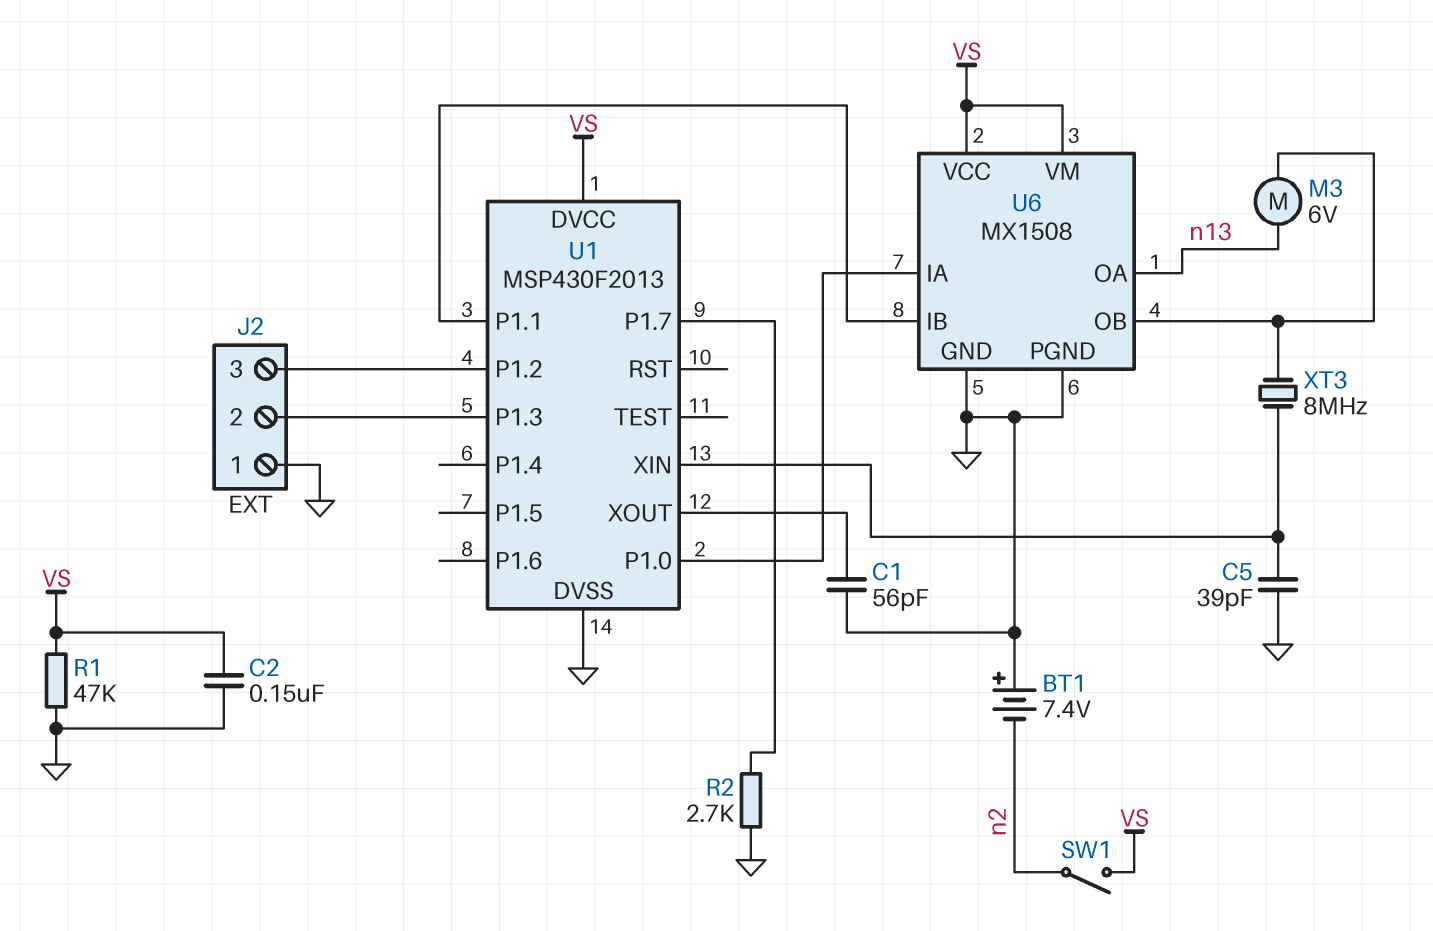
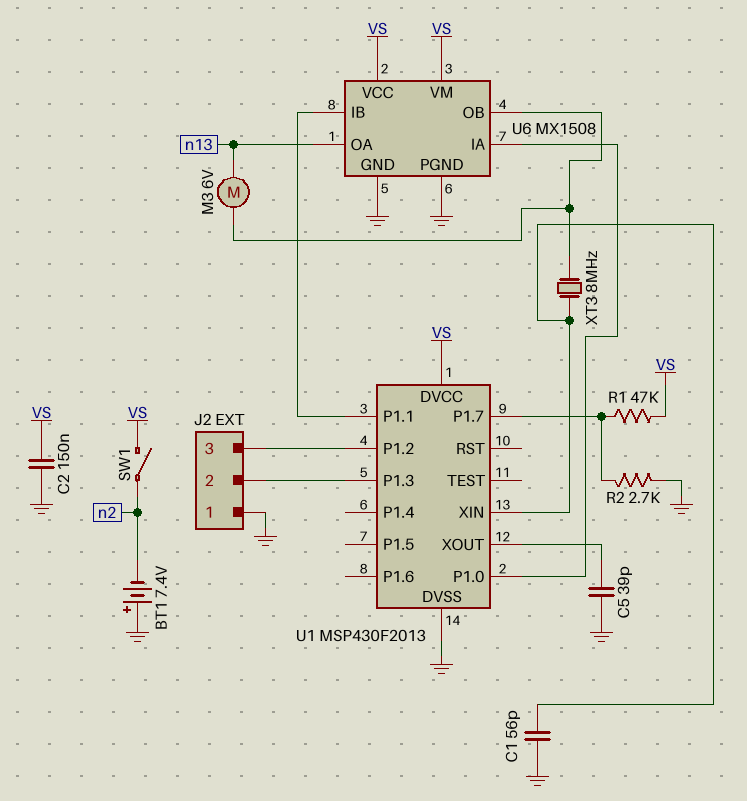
C1: 56pF (GND, U1/XOUT) -> 56pF (GND, U1/XIN)
C5: 39pF (GND, U1/XIN) -> 39pF (GND, U1/XOUT)
R1: 47k (GND, VS) -> 47k (U1/P1.7, VS)

